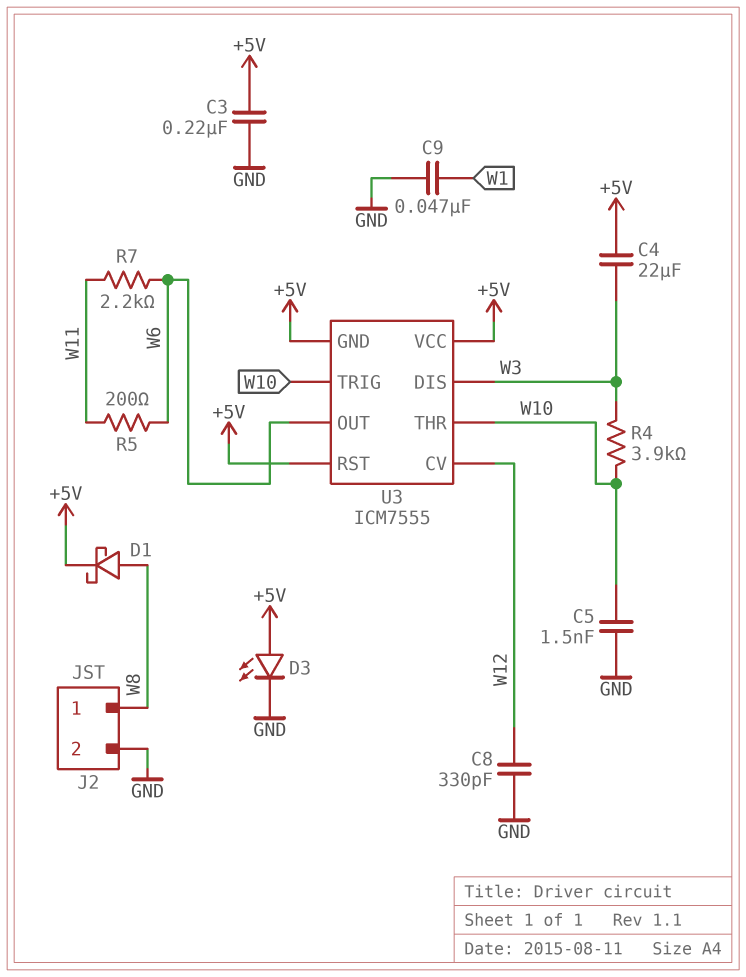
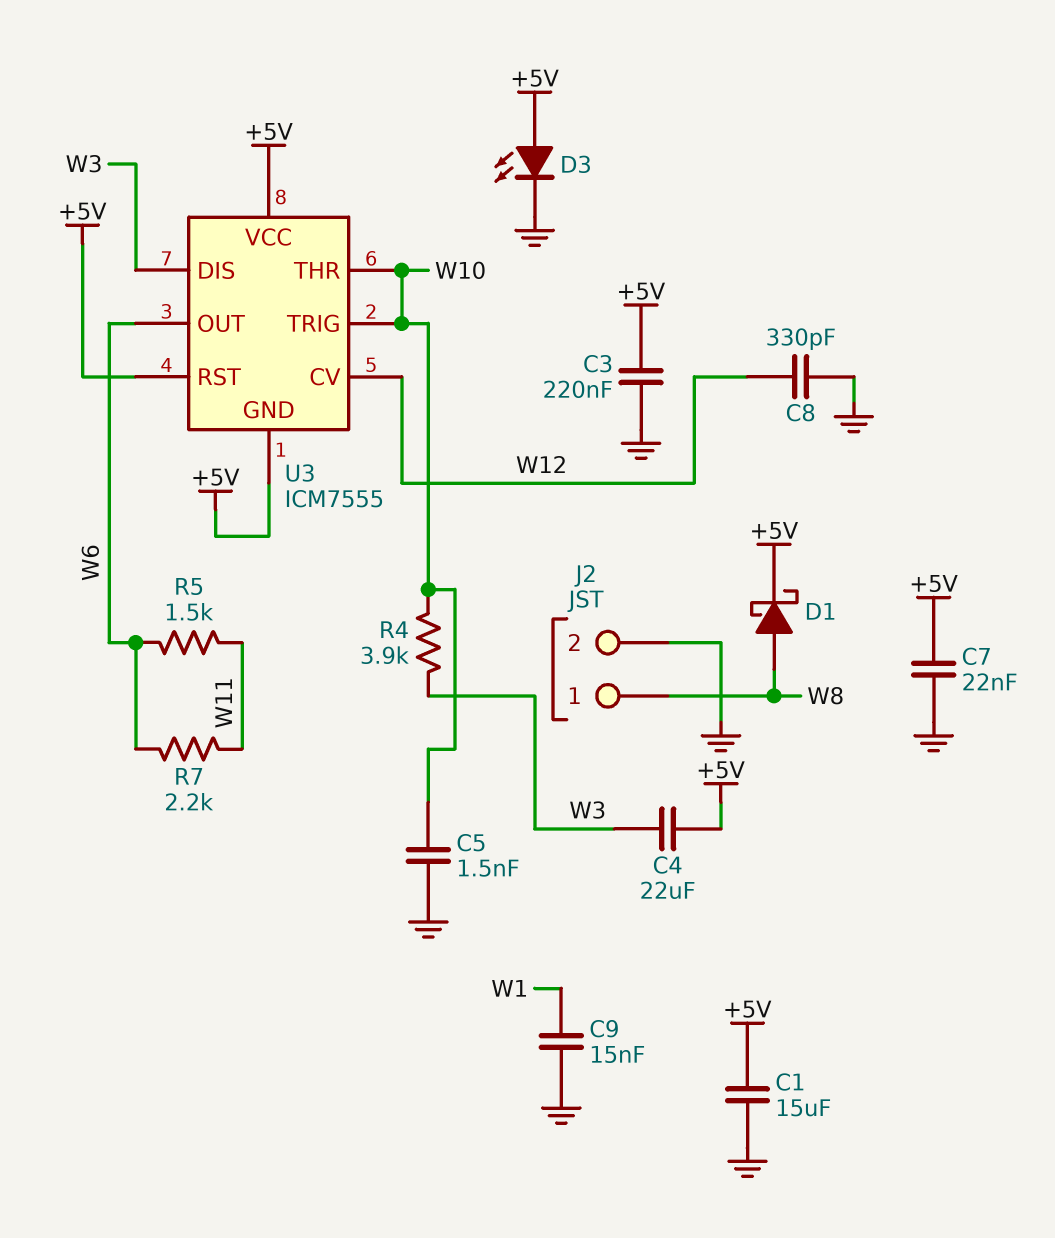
C1: none -> 15uF (+5V, GND)
C7: none -> 22nF (+5V, GND)
C9: 47nF (GND, W1) -> 15nF (GND, W1)
R5: 200 (W6, W11) -> 1.5k (W6, W11)

